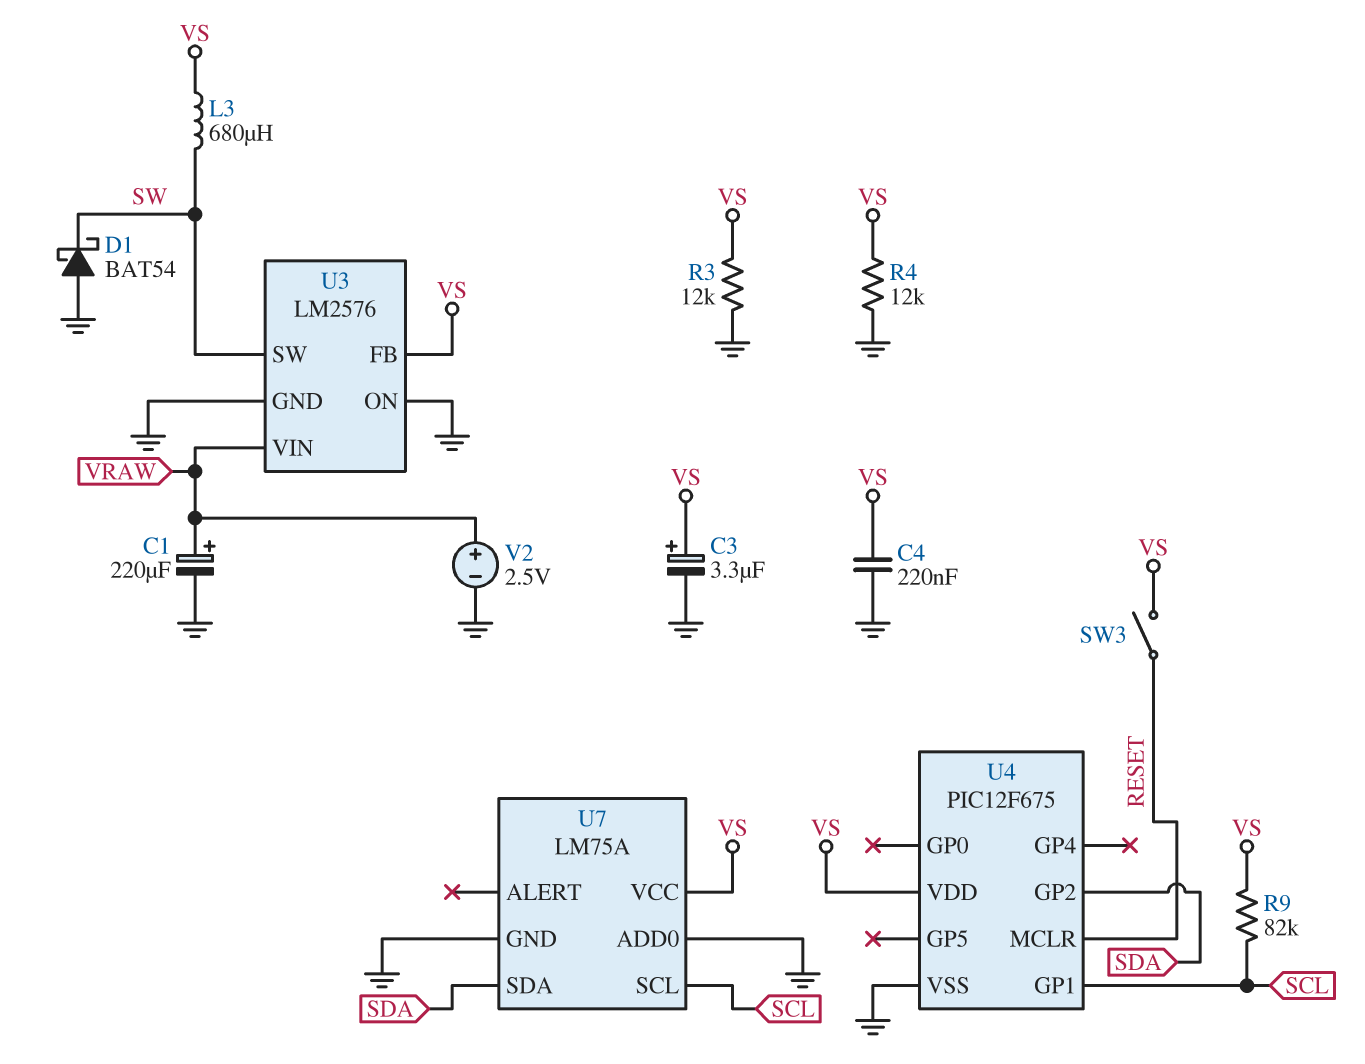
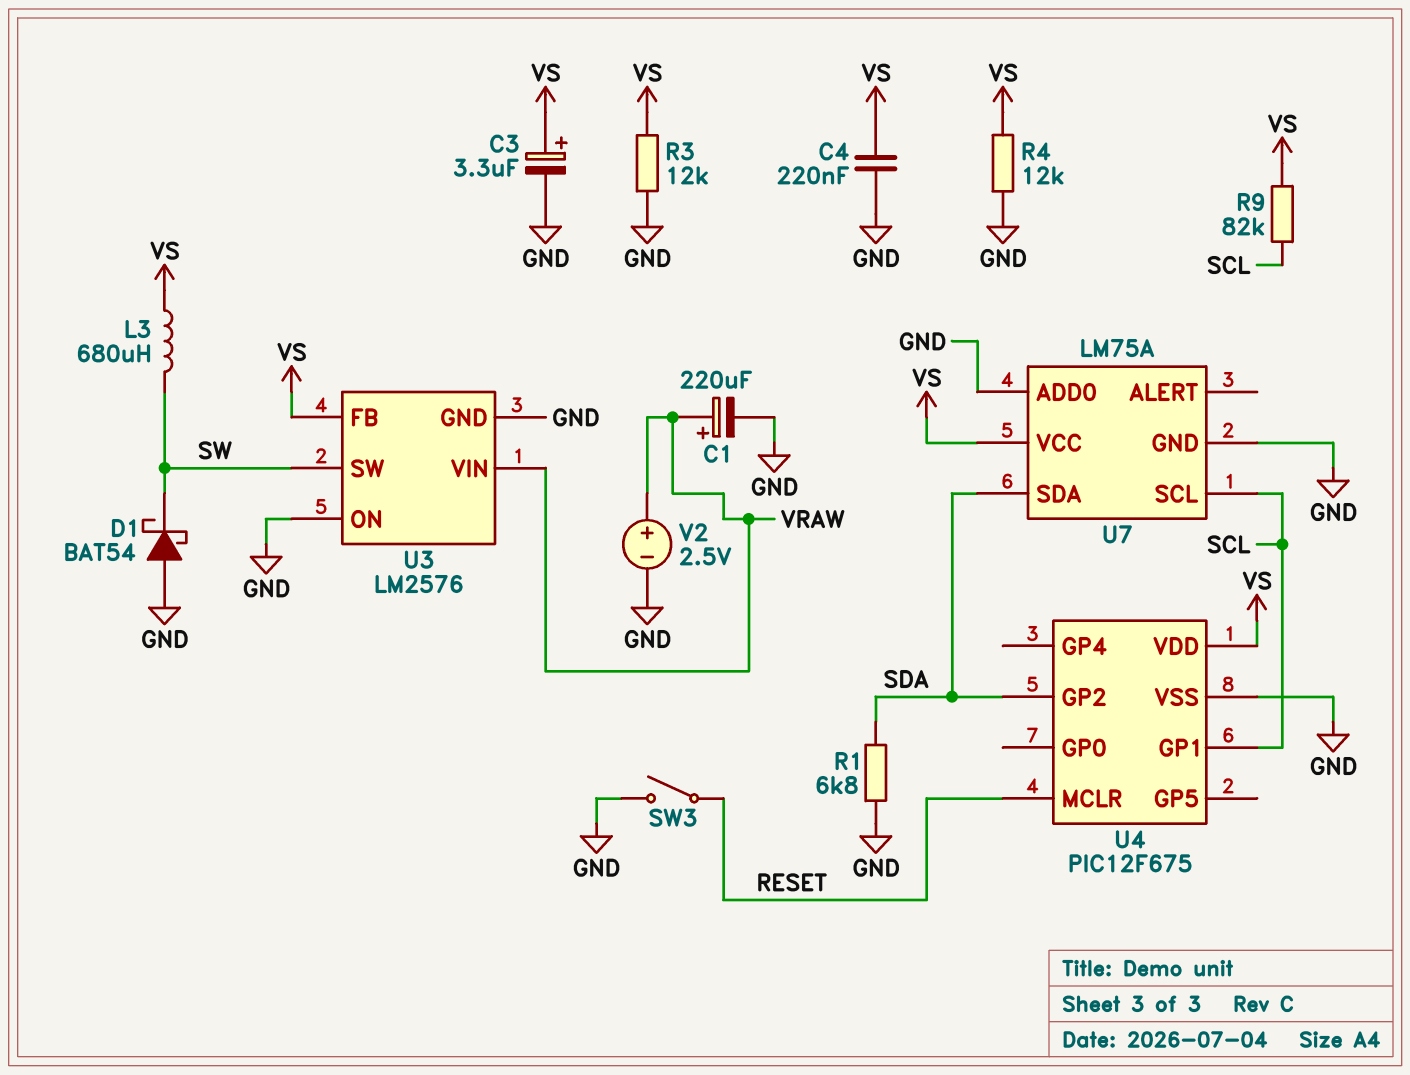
R1: none -> 6.8k (GND, SDA)
SW3: switch (RESET, VS) -> switch (GND, RESET)

